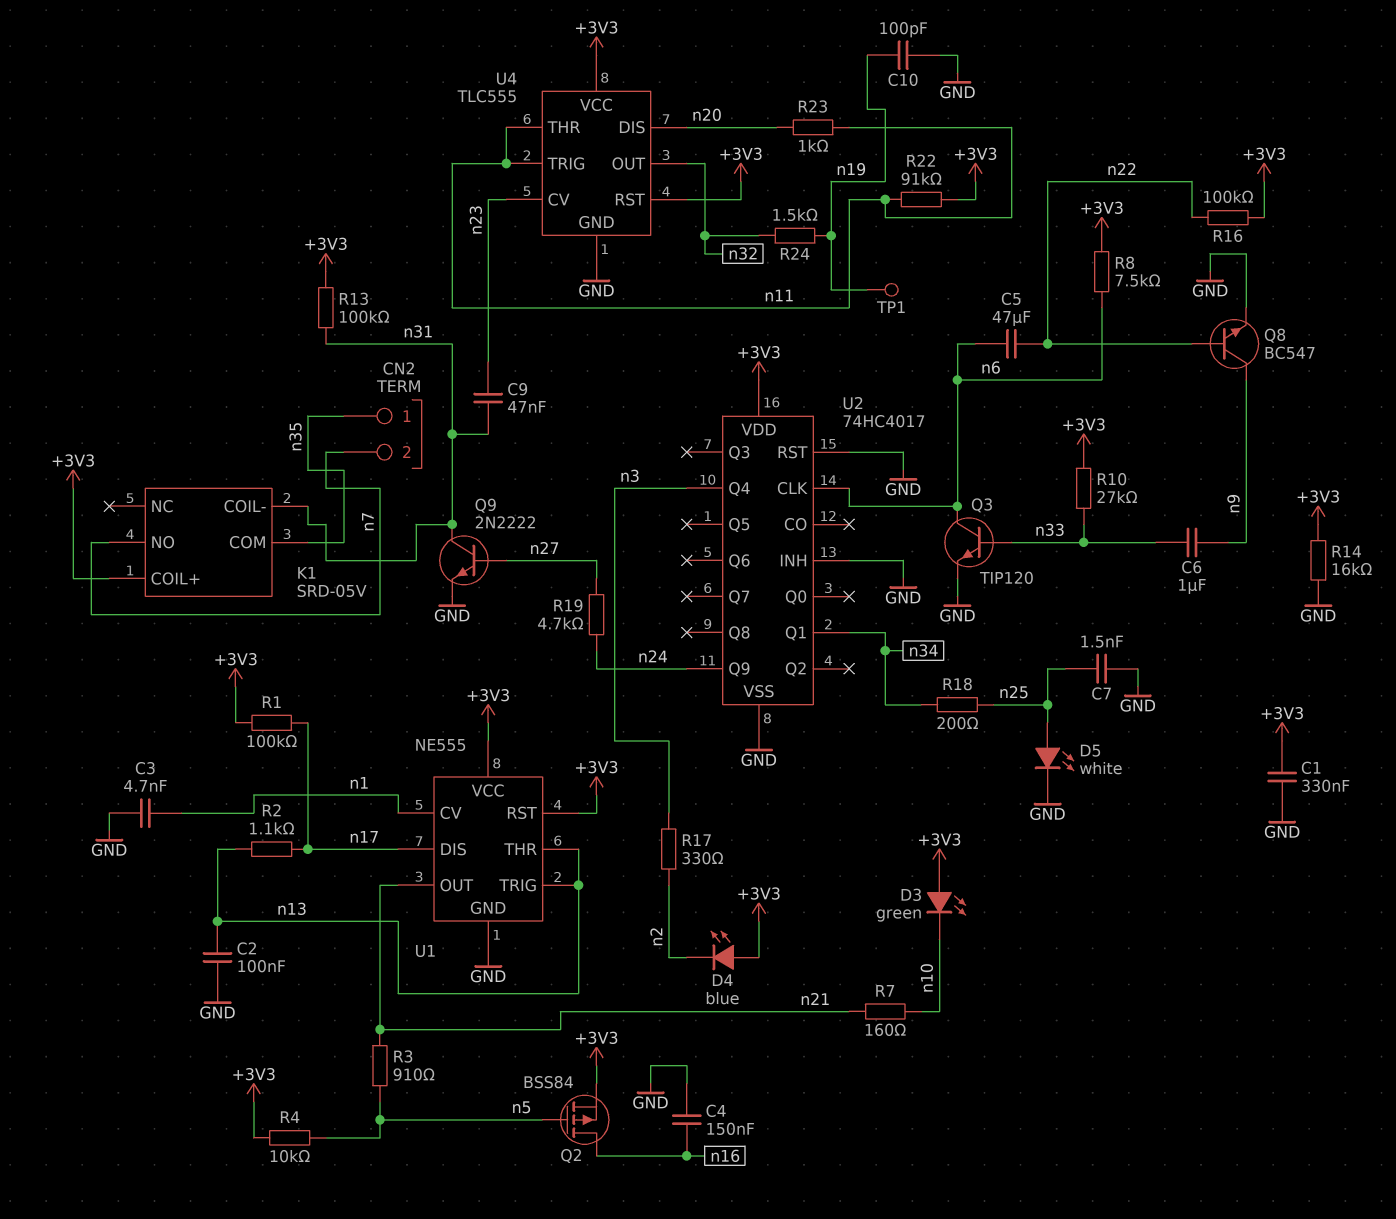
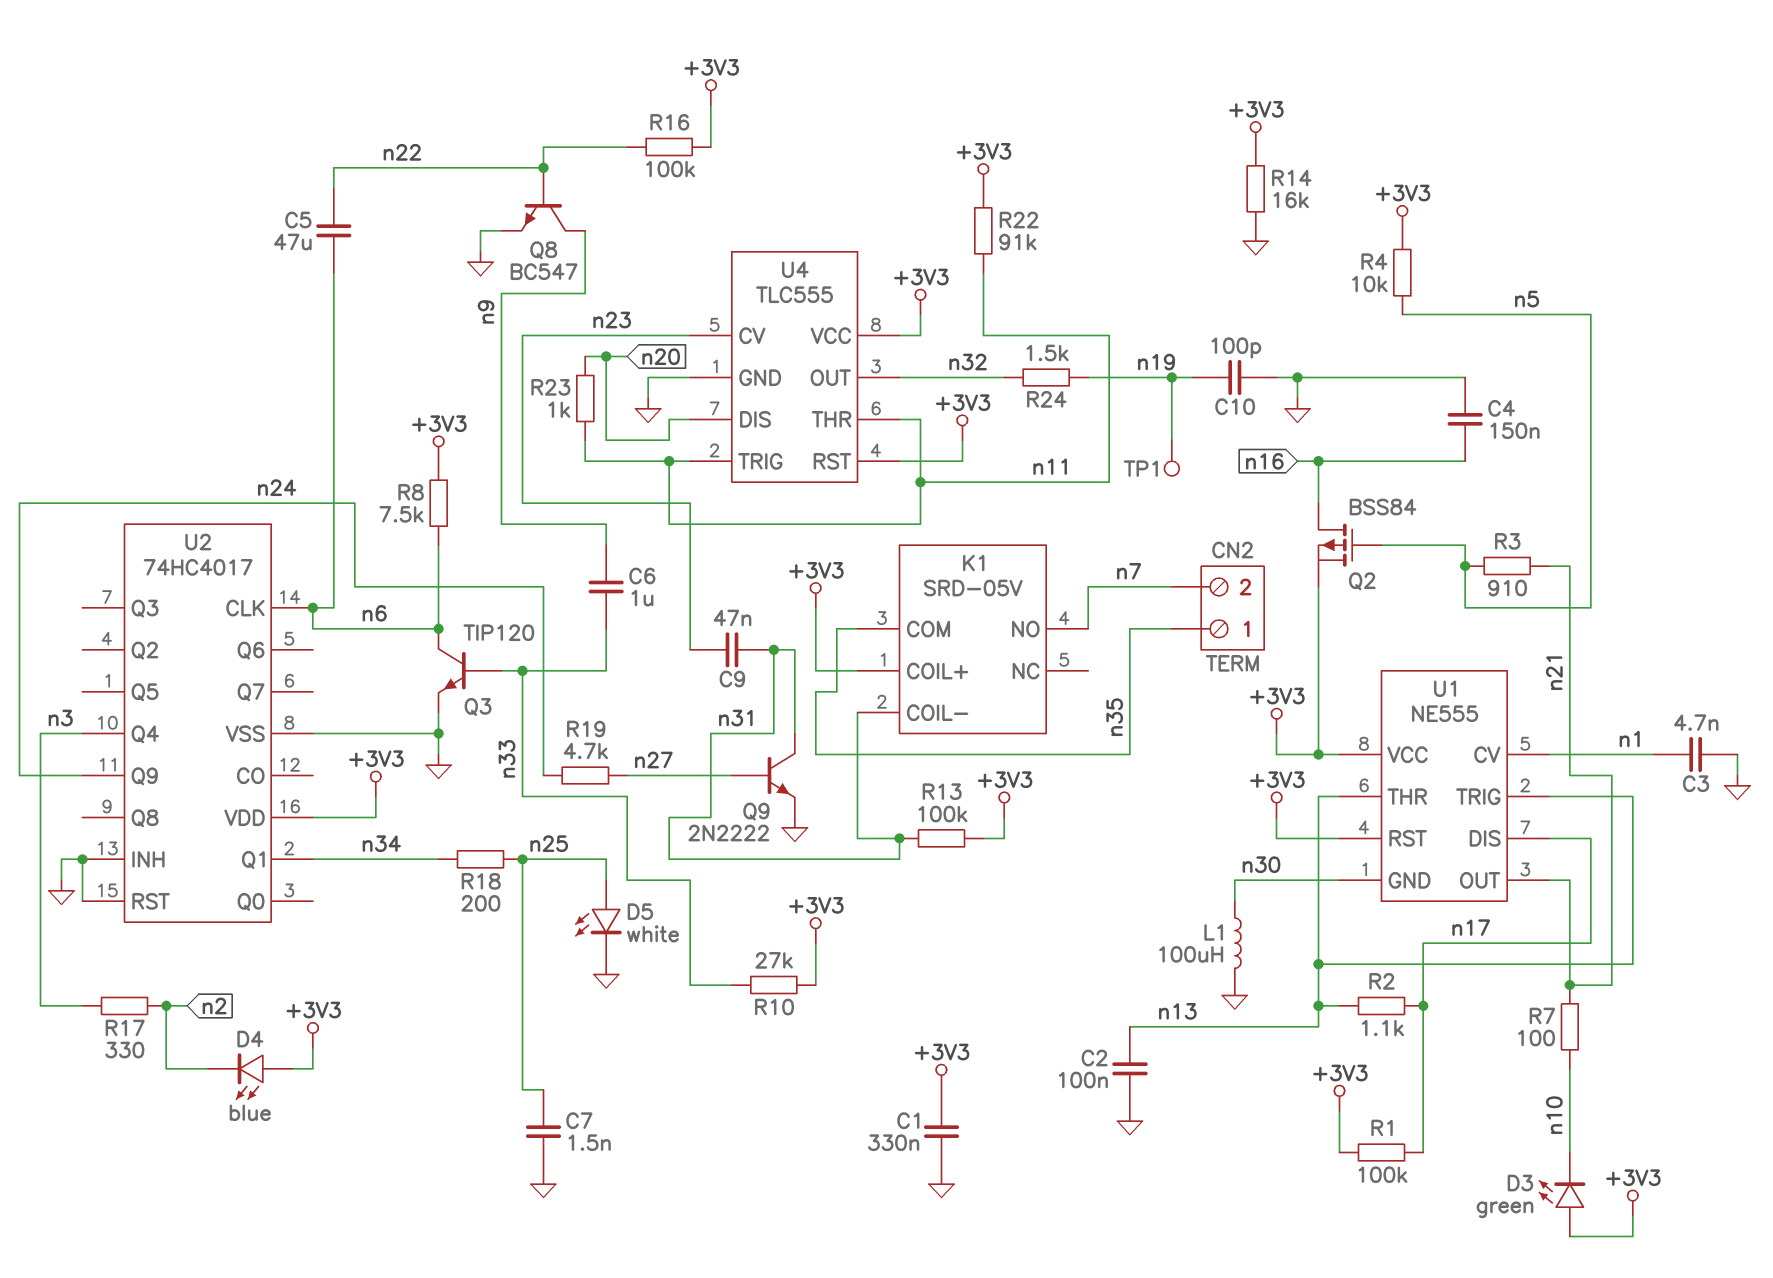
L1: none -> 100uH (GND, n30)
R7: 160 (n10, n21) -> 100 (n10, n21)
U1 pin GND: GND -> n30

